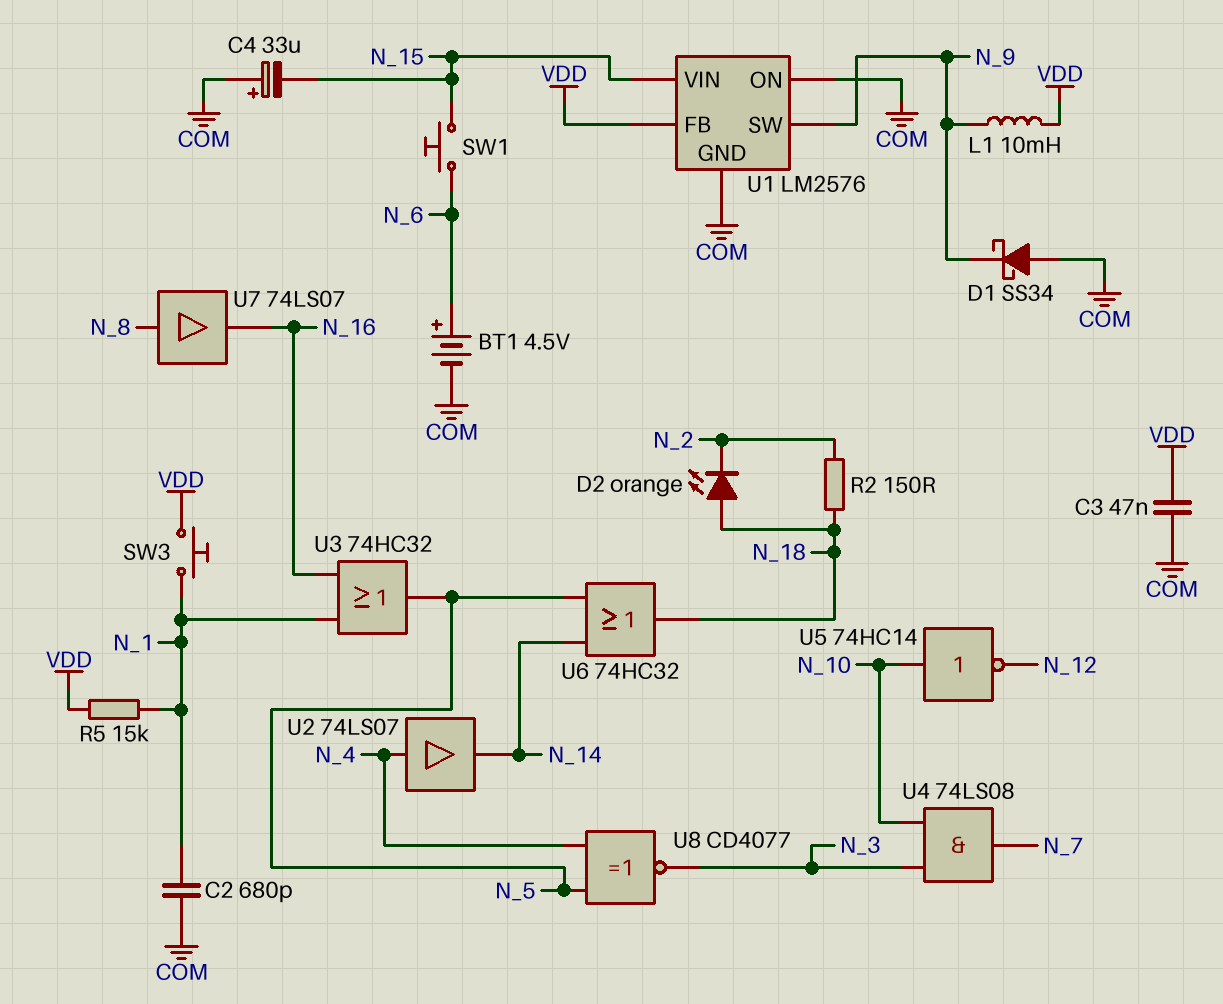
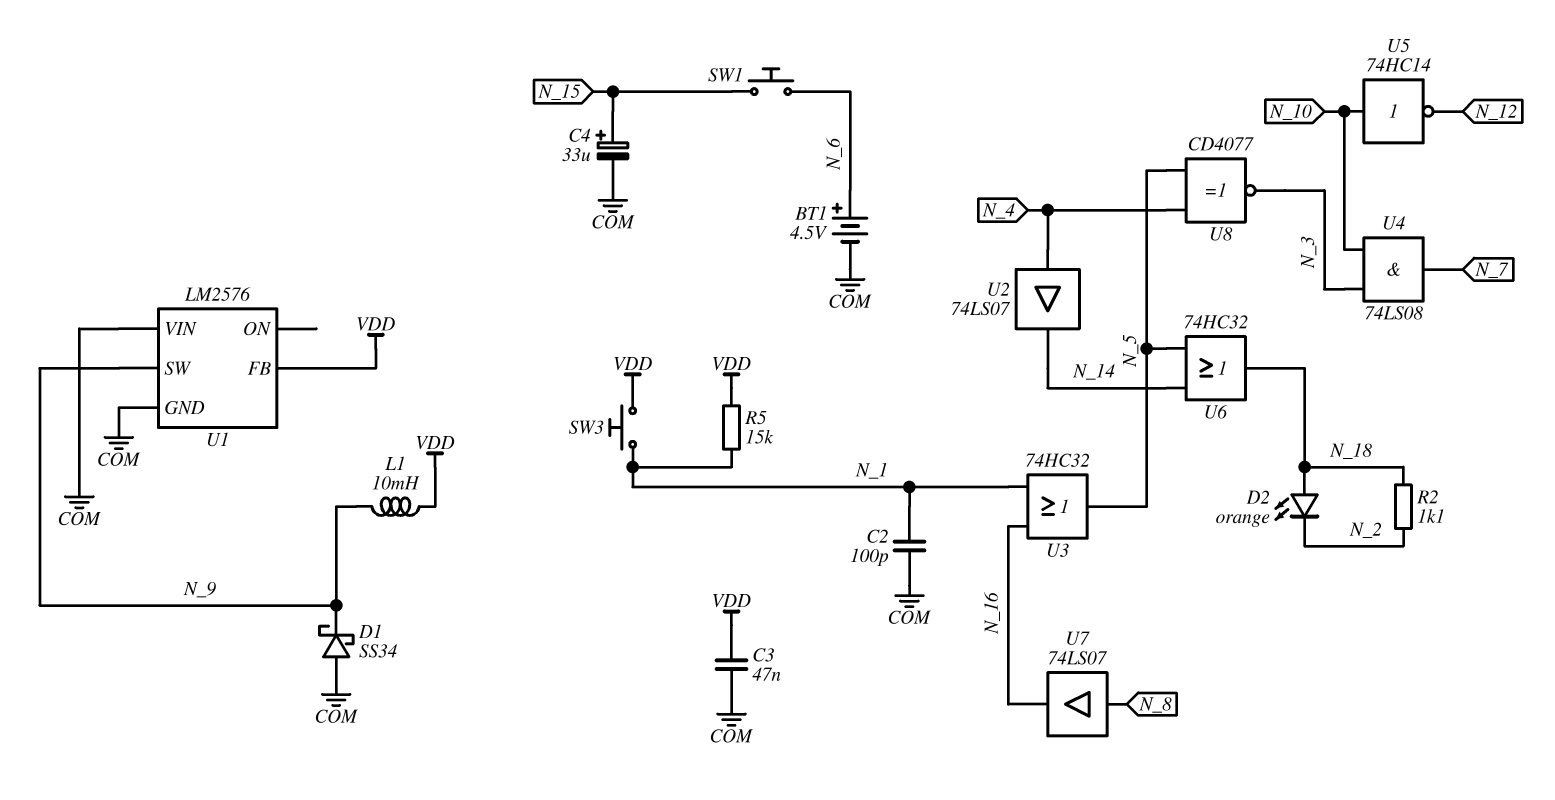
C2: 680pF (COM, N_1) -> 100pF (COM, N_1)
C4: 33uF (plus COM, minus N_15) -> 33uF (plus N_15, minus COM)
R2: 150 (N_2, N_18) -> 1.1k (N_2, N_18)
U1 pin ON: COM -> none
U1 pin VIN: N_15 -> COM

